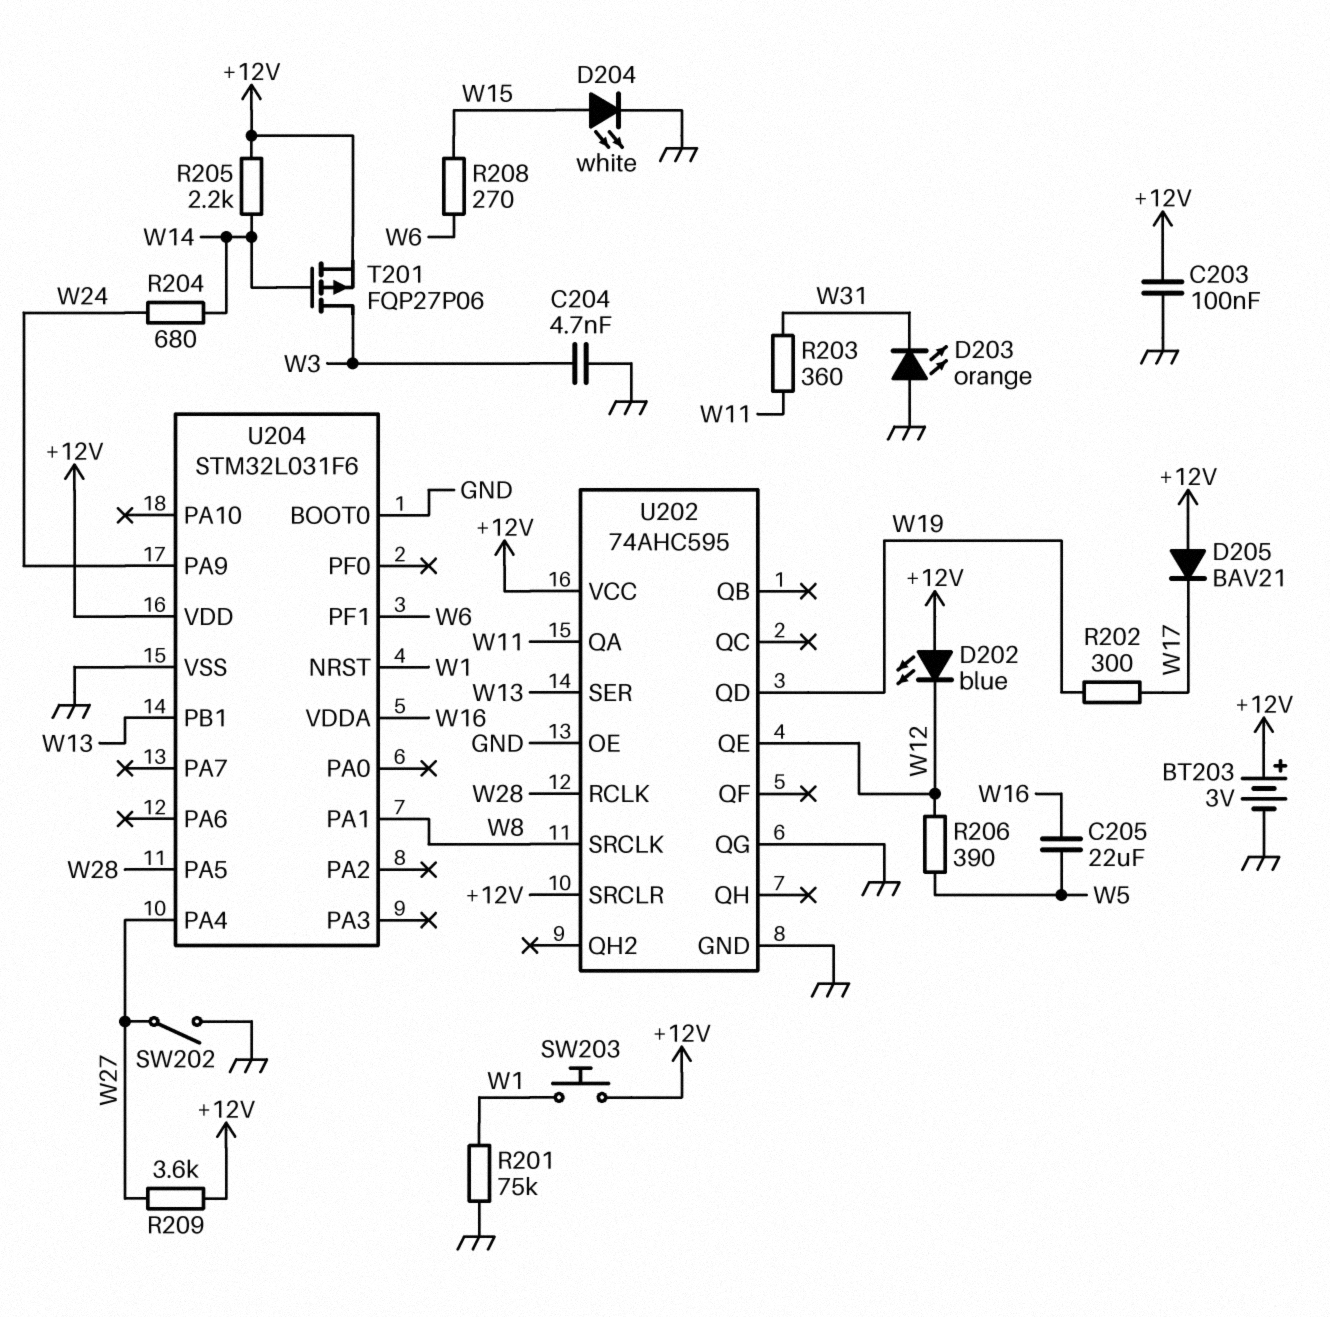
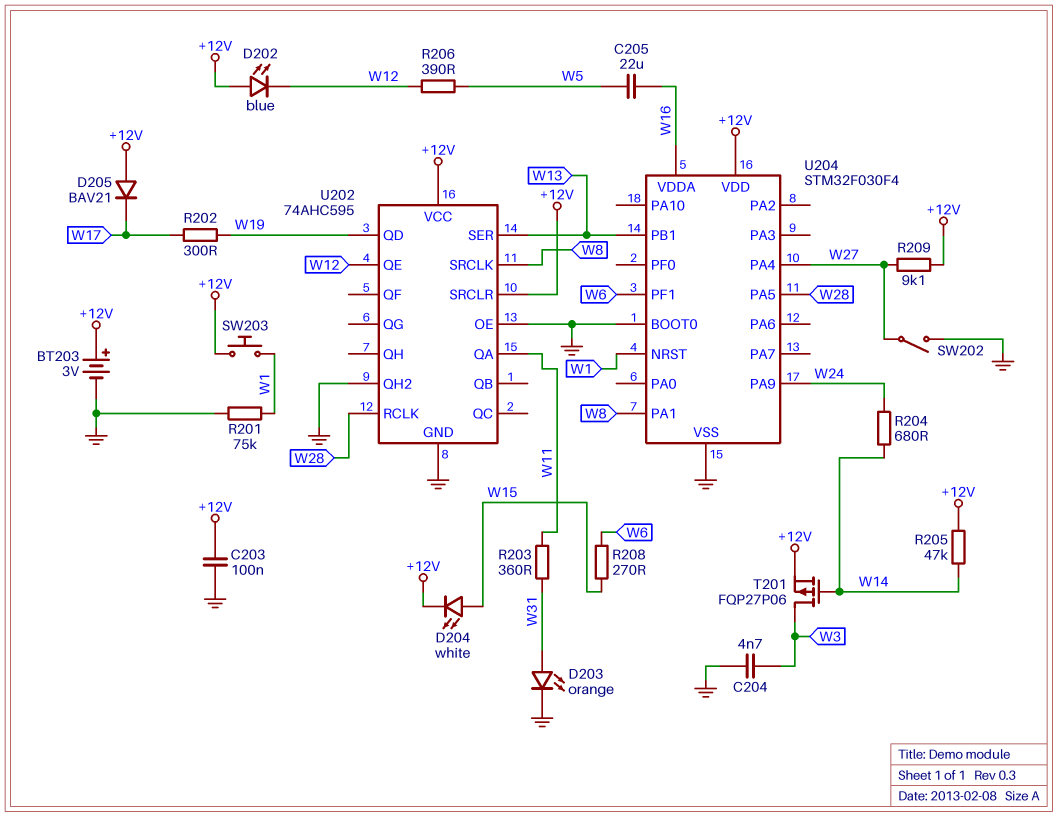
D203: LED orange (A GND, K W31) -> LED orange (A W31, K GND)
D204: LED white (A W15, K GND) -> LED white (A W15, K +12V)
R205: 2.2k (+12V, W14) -> 47k (+12V, W14)
R209: 3.6k (+12V, W27) -> 9.1k (+12V, W27)
U202 pin QG: GND -> none
U202 pin QH2: none -> GND
U204: STM32L031F6 -> STM32F030F4

